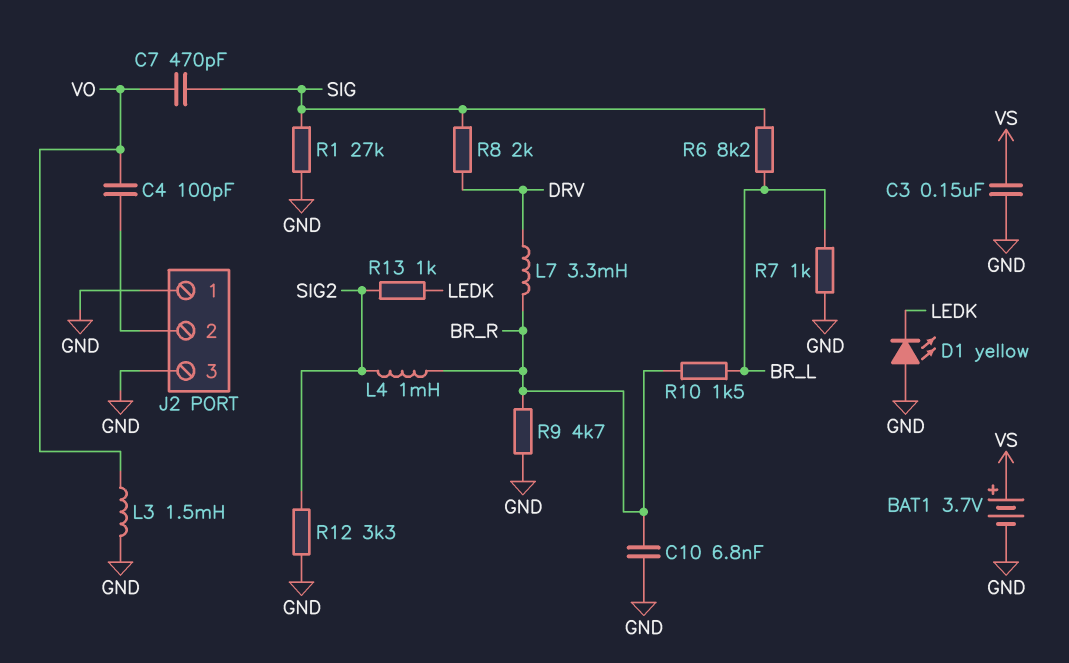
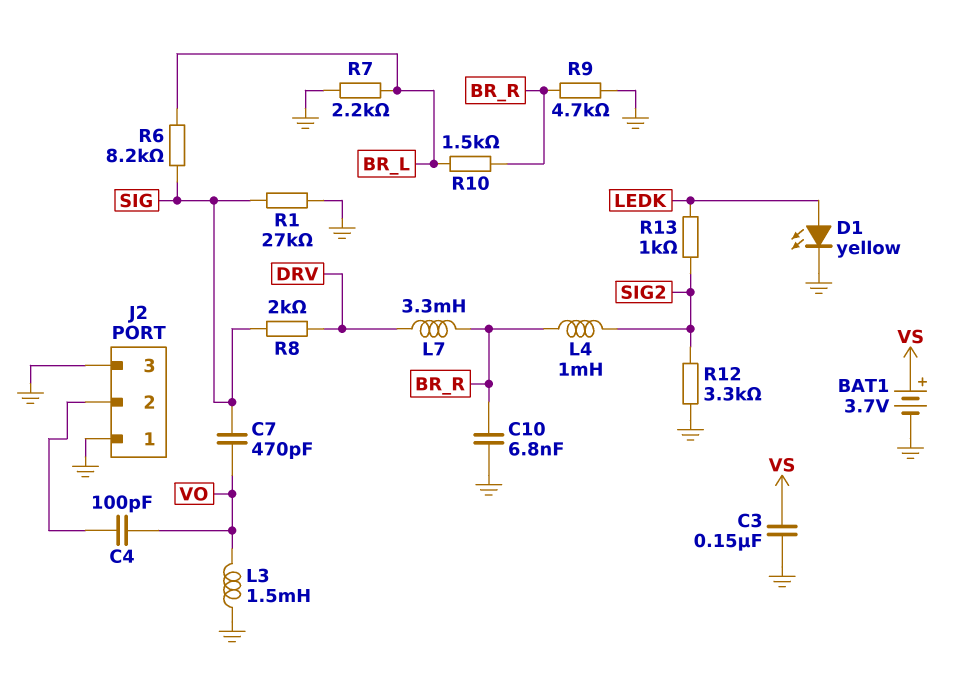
D1: LED yellow (A GND, K LEDK) -> LED yellow (A LEDK, K GND)
R7: 1k (BR_L, GND) -> 2.2k (BR_L, GND)

